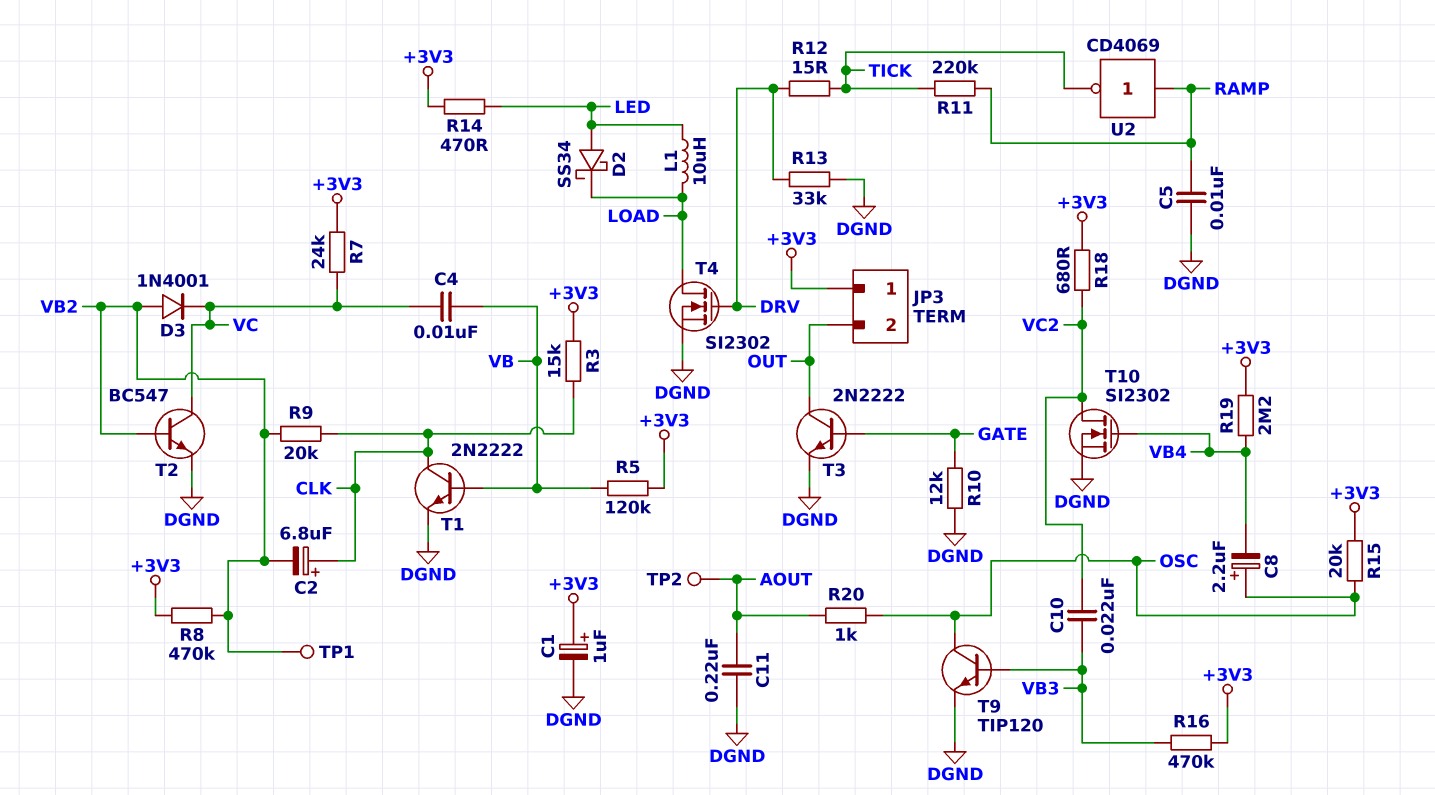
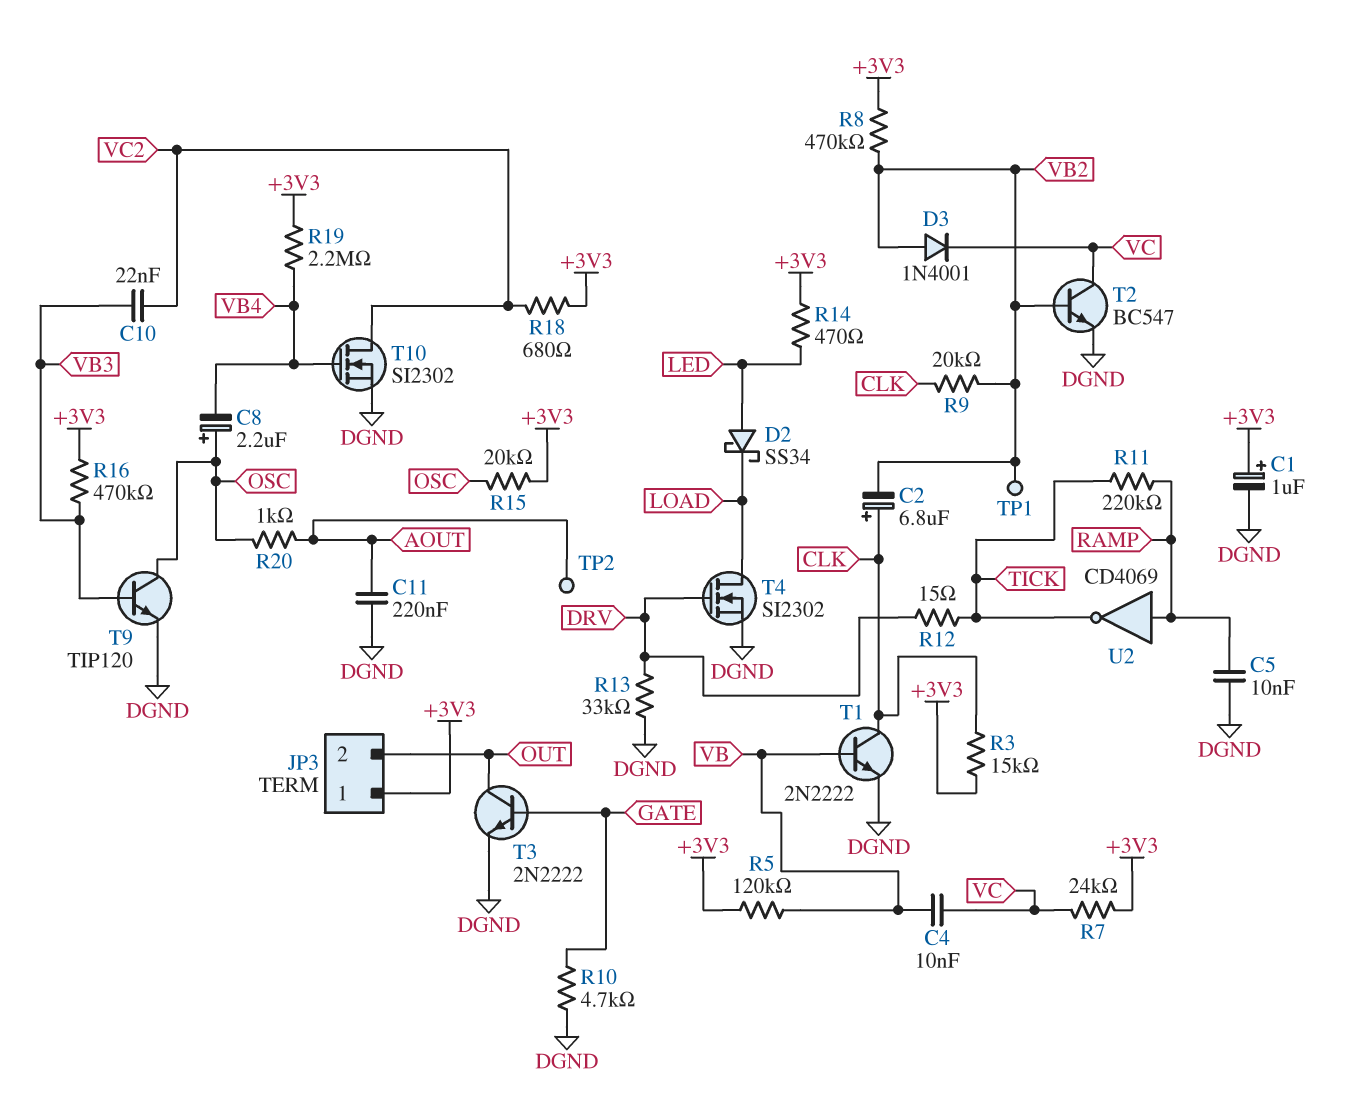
L1: 10uH (LED, LOAD) -> none
R10: 12k (DGND, GATE) -> 4.7k (DGND, GATE)

